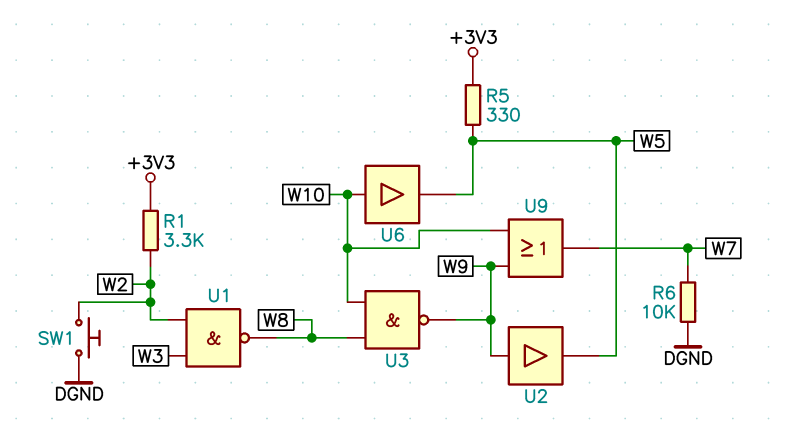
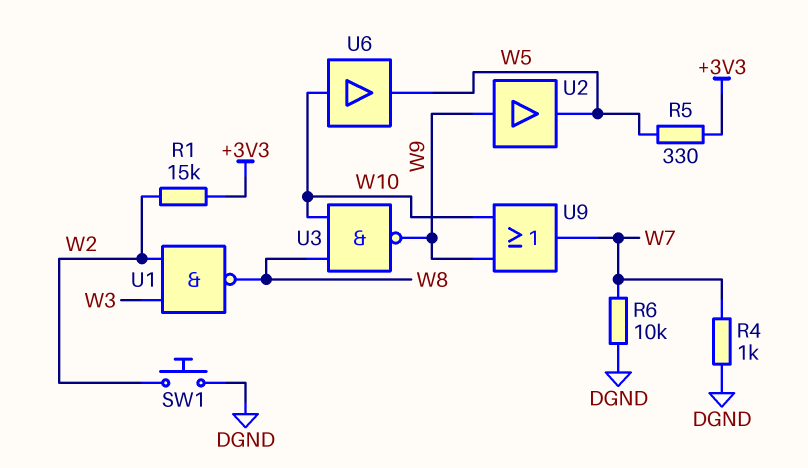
R1: 3.3k (+3V3, W2) -> 15k (+3V3, W2)
R4: none -> 1k (DGND, W7)

